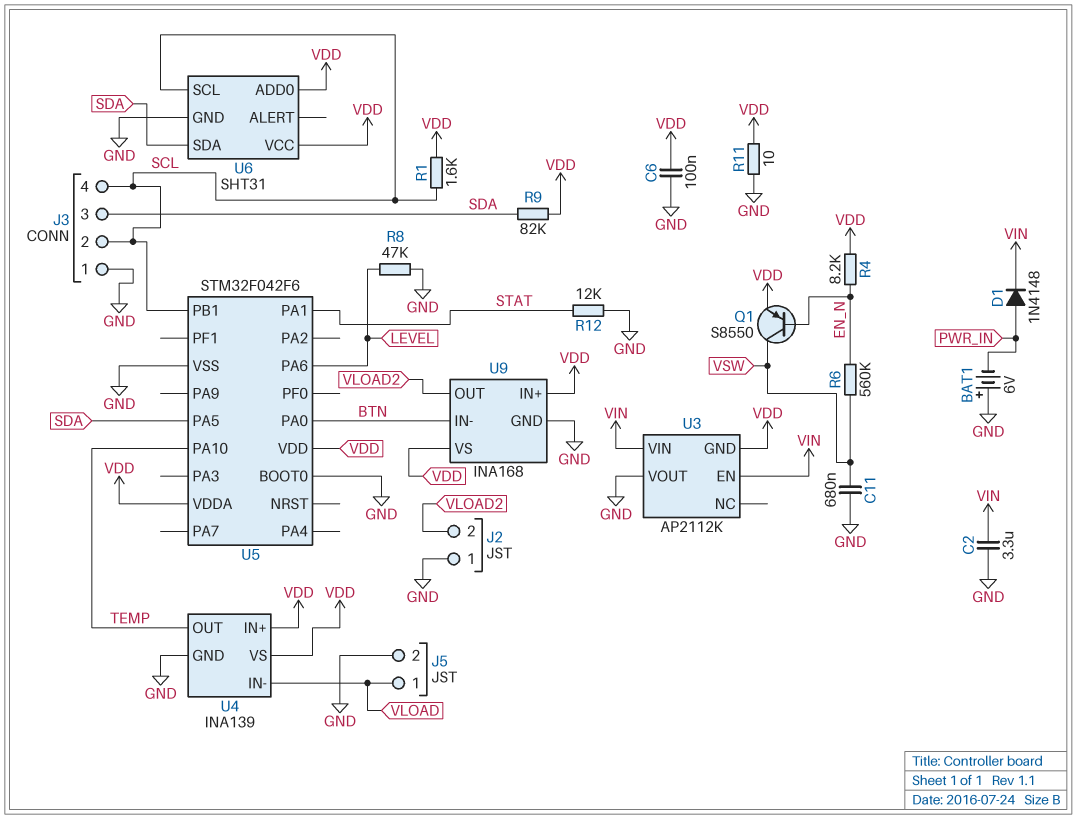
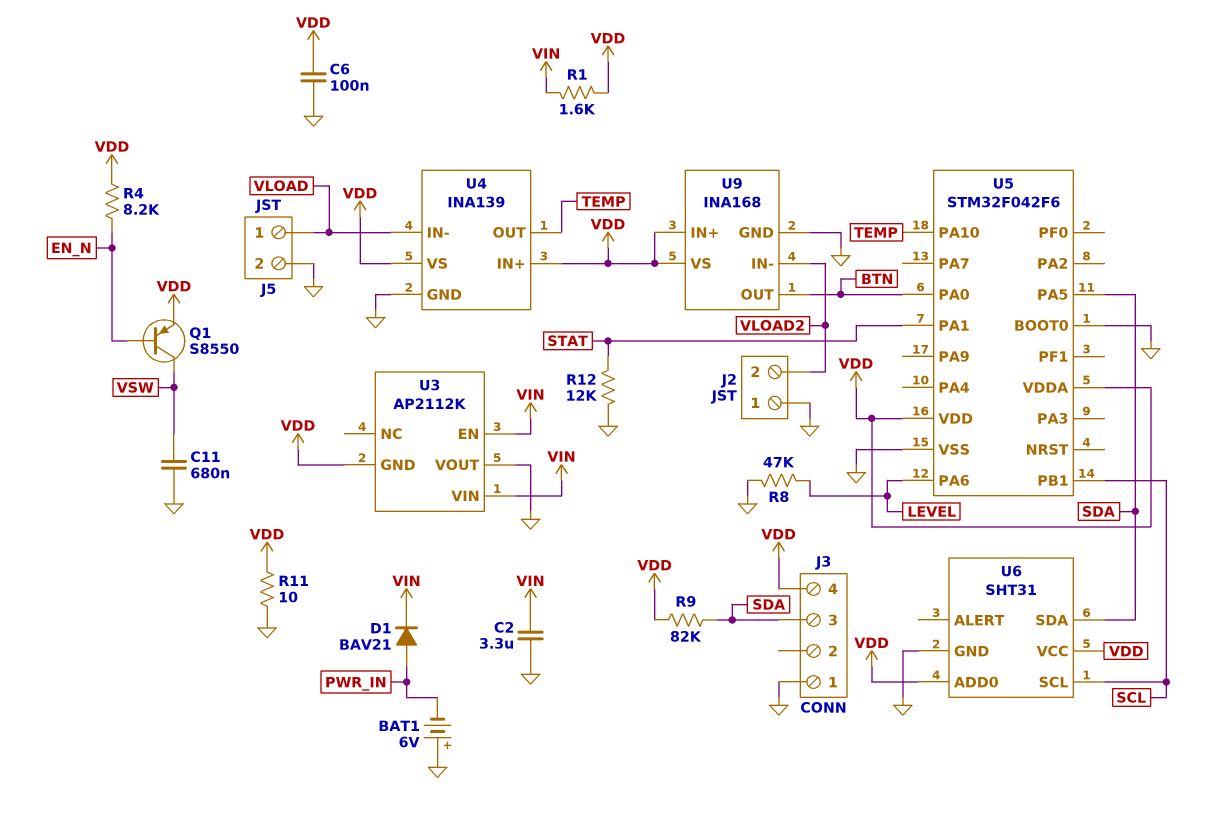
D1: diode 1N4148 (A PWR_IN, K VIN) -> diode BAV21 (A PWR_IN, K VIN)
J3 pin 2: SCL -> none
J3 pin 4: SCL -> VDD
R1: 1.6k (SCL, VDD) -> 1.6k (VDD, VIN)
R6: 560k (EN_N, VSW) -> none
U9 pin IN-: BTN -> VLOAD2
U9 pin OUT: VLOAD2 -> BTN

